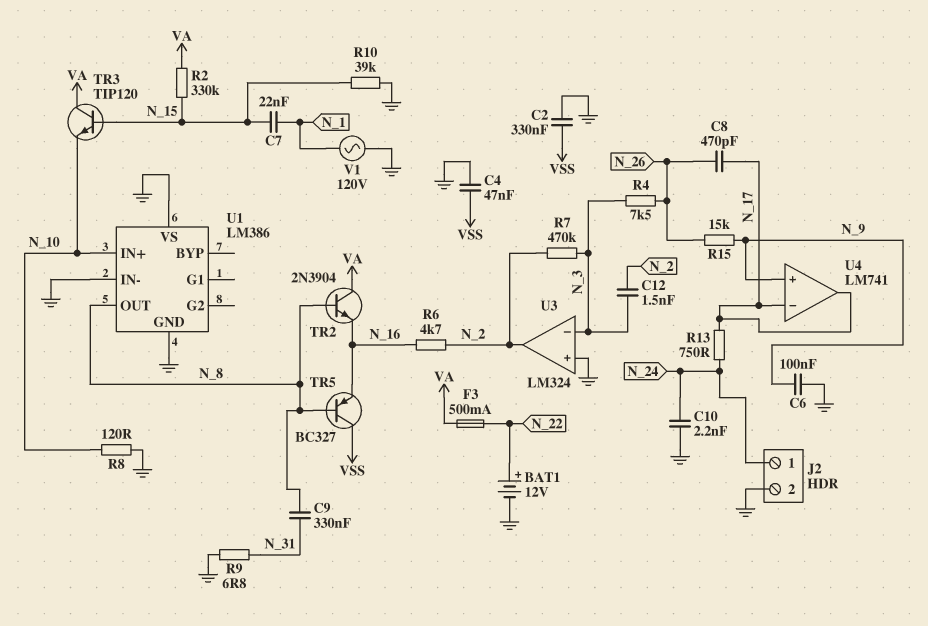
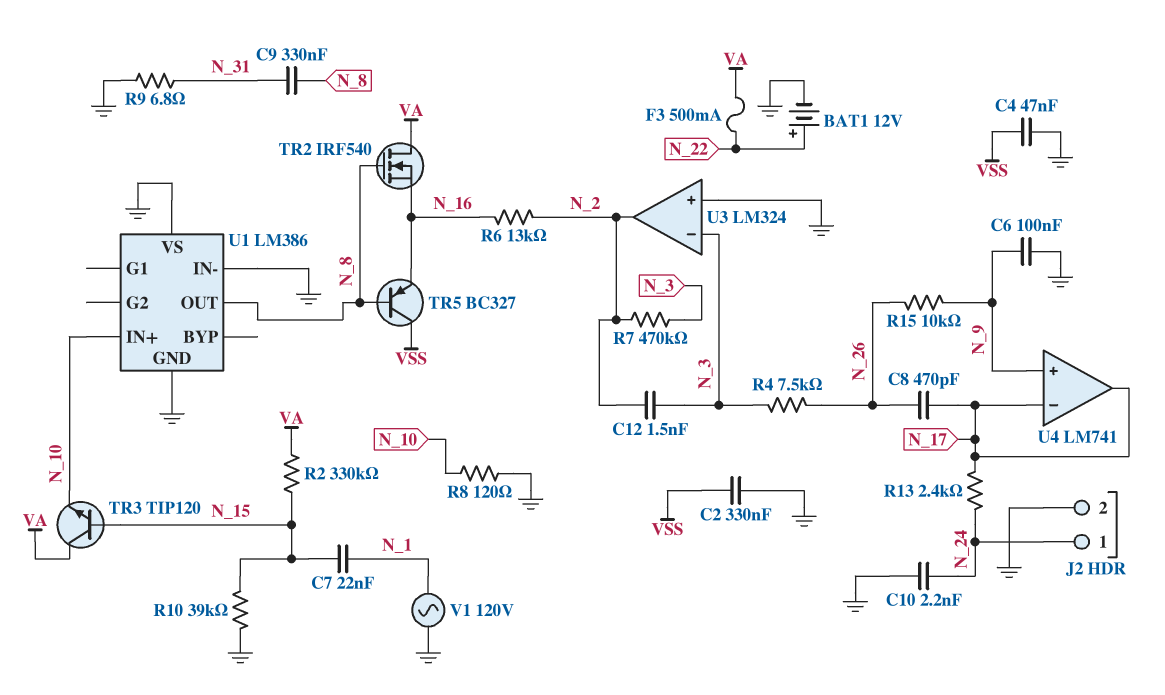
R6: 4.7k (N_2, N_16) -> 13k (N_2, N_16)
R13: 750 (N_17, N_24) -> 2.4k (N_17, N_24)
R15: 15k (N_9, N_26) -> 10k (N_9, N_26)
TR2: NPN 2N3904 (B N_8, C VA, E N_16) -> NMOS IRF540 (G N_8, D VA, S N_16)

